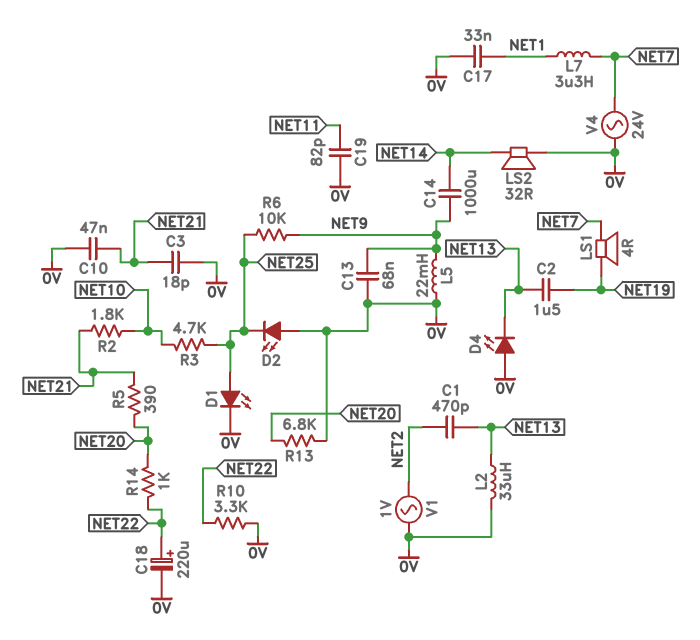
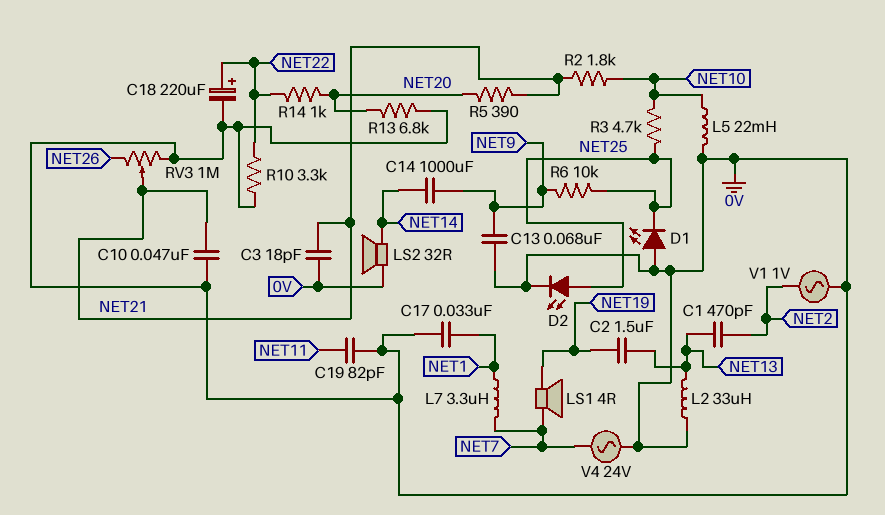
D1: LED (A NET25, K 0V) -> LED (A 0V, K NET25)
D2: LED (A 0V, K NET25) -> LED (A NET25, K 0V)
D4: LED (A 0V, K NET13) -> none
L5: 22mH (0V, NET9) -> 22mH (0V, NET10)
RV3: none -> 1M (0V, NET26, wiper NET21)

